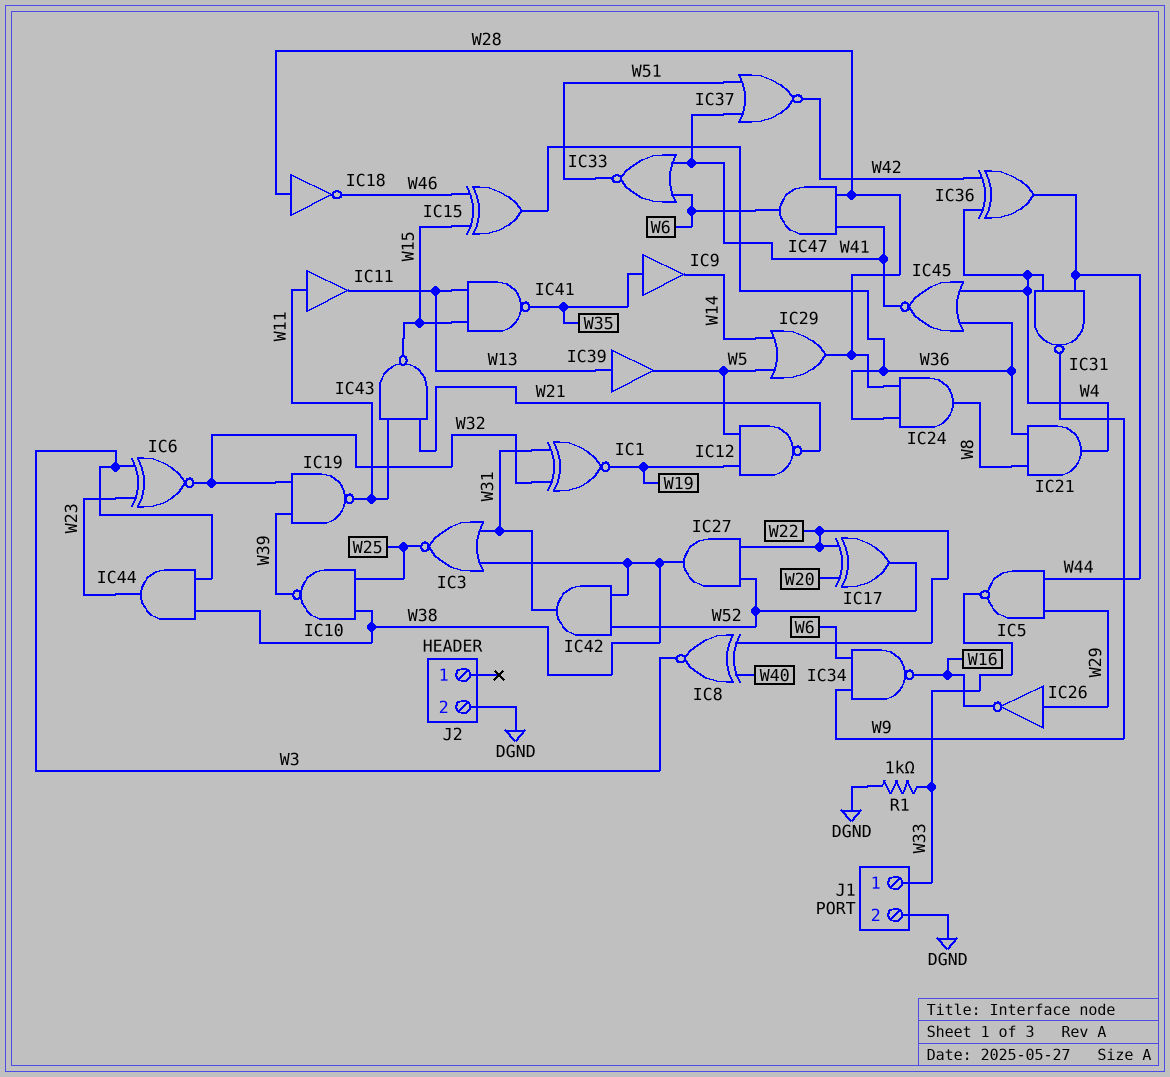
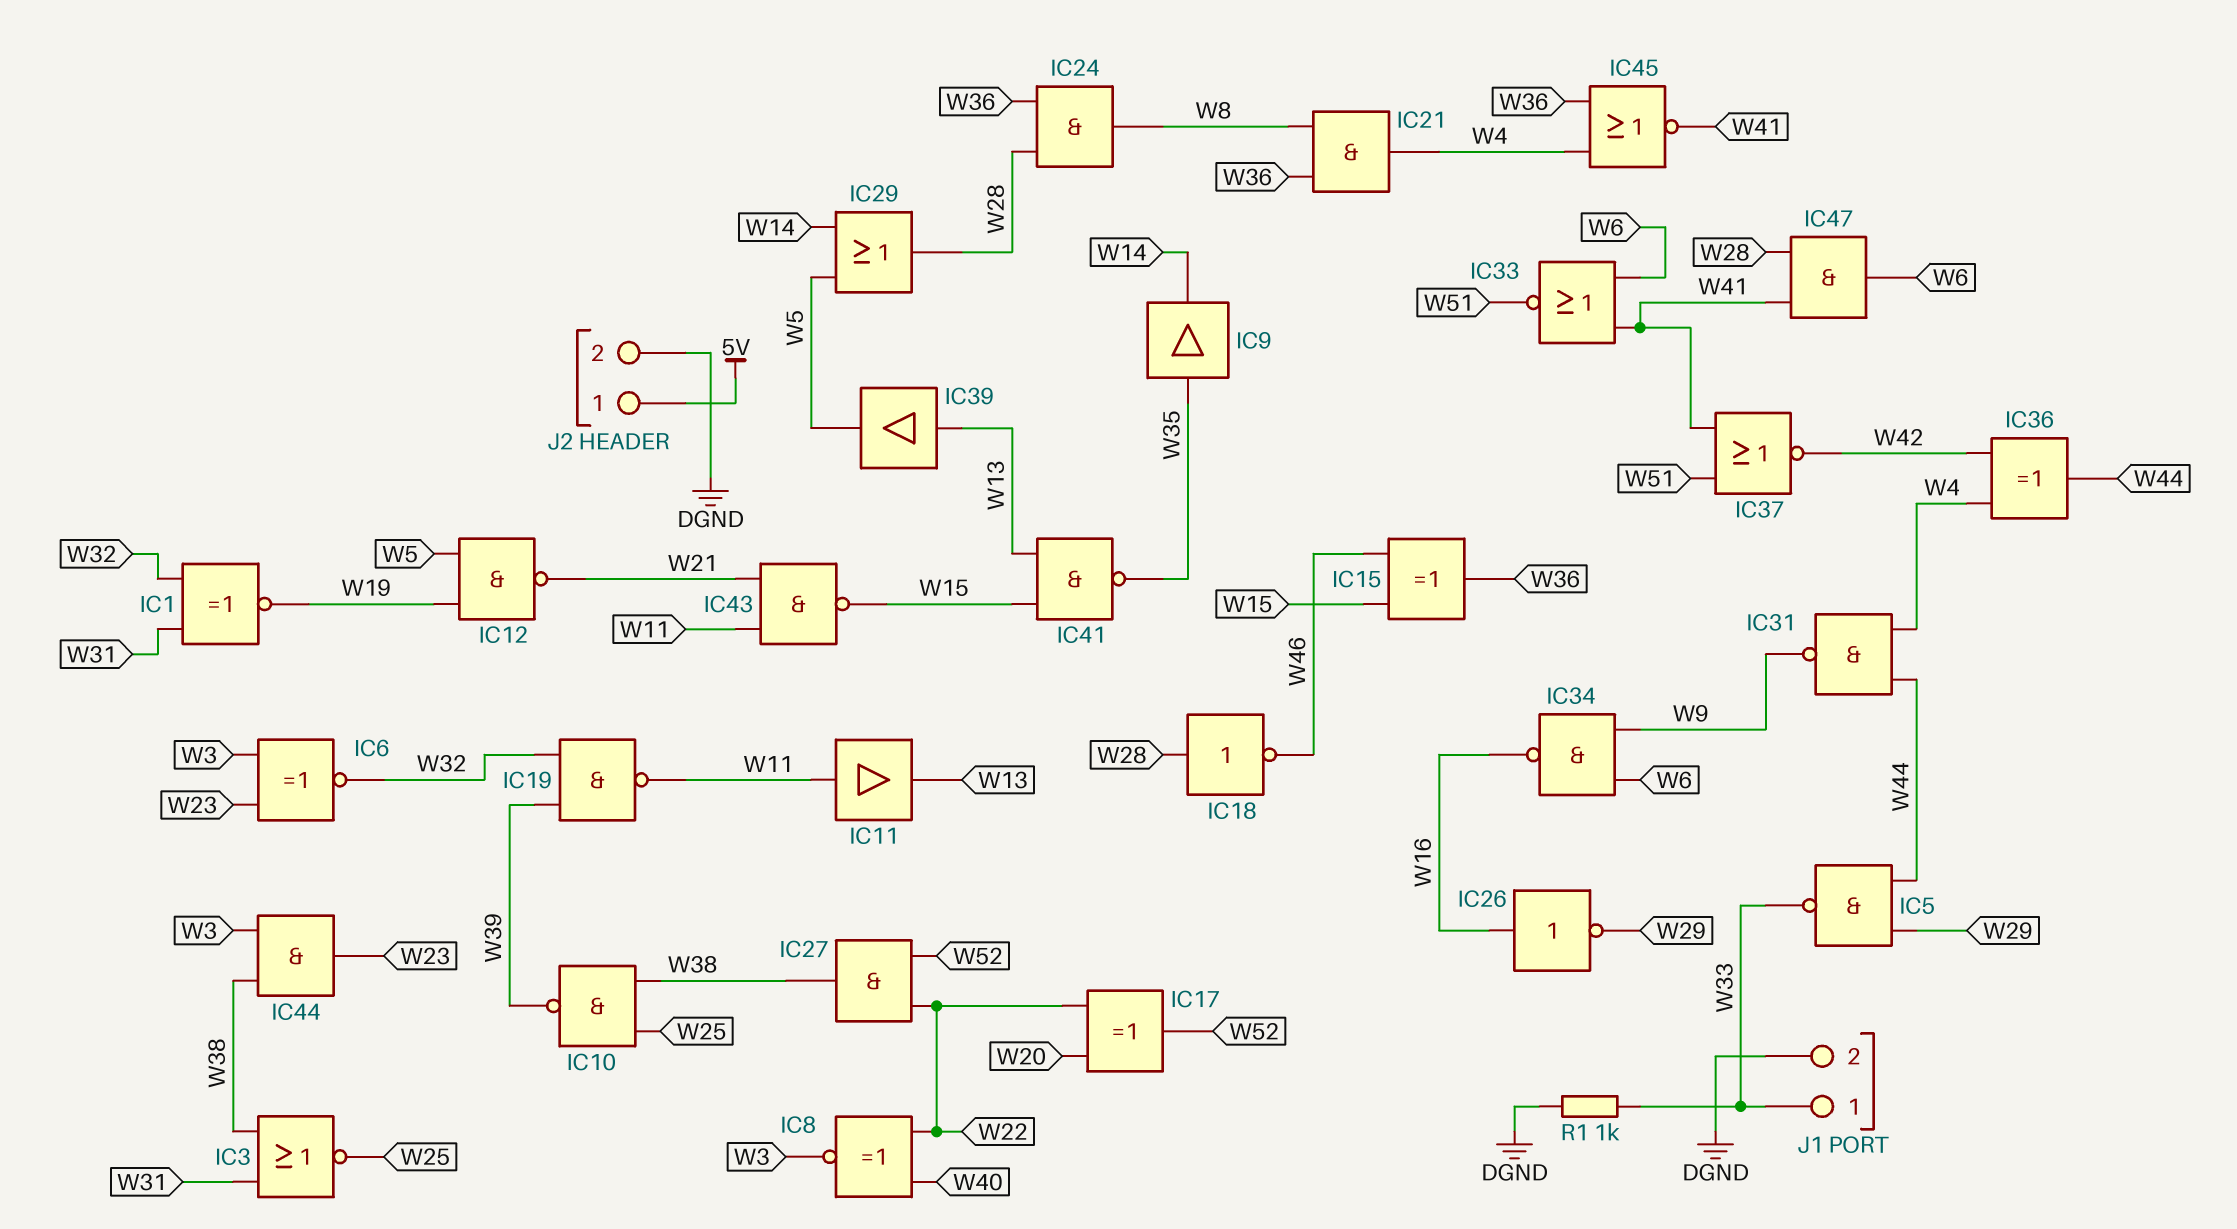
IC26: NOT (in W29, out W16) -> NOT (in W16, out W29)
IC42: AND (in W38, in W52, out W31) -> none
J2 pin 1: none -> 5V

